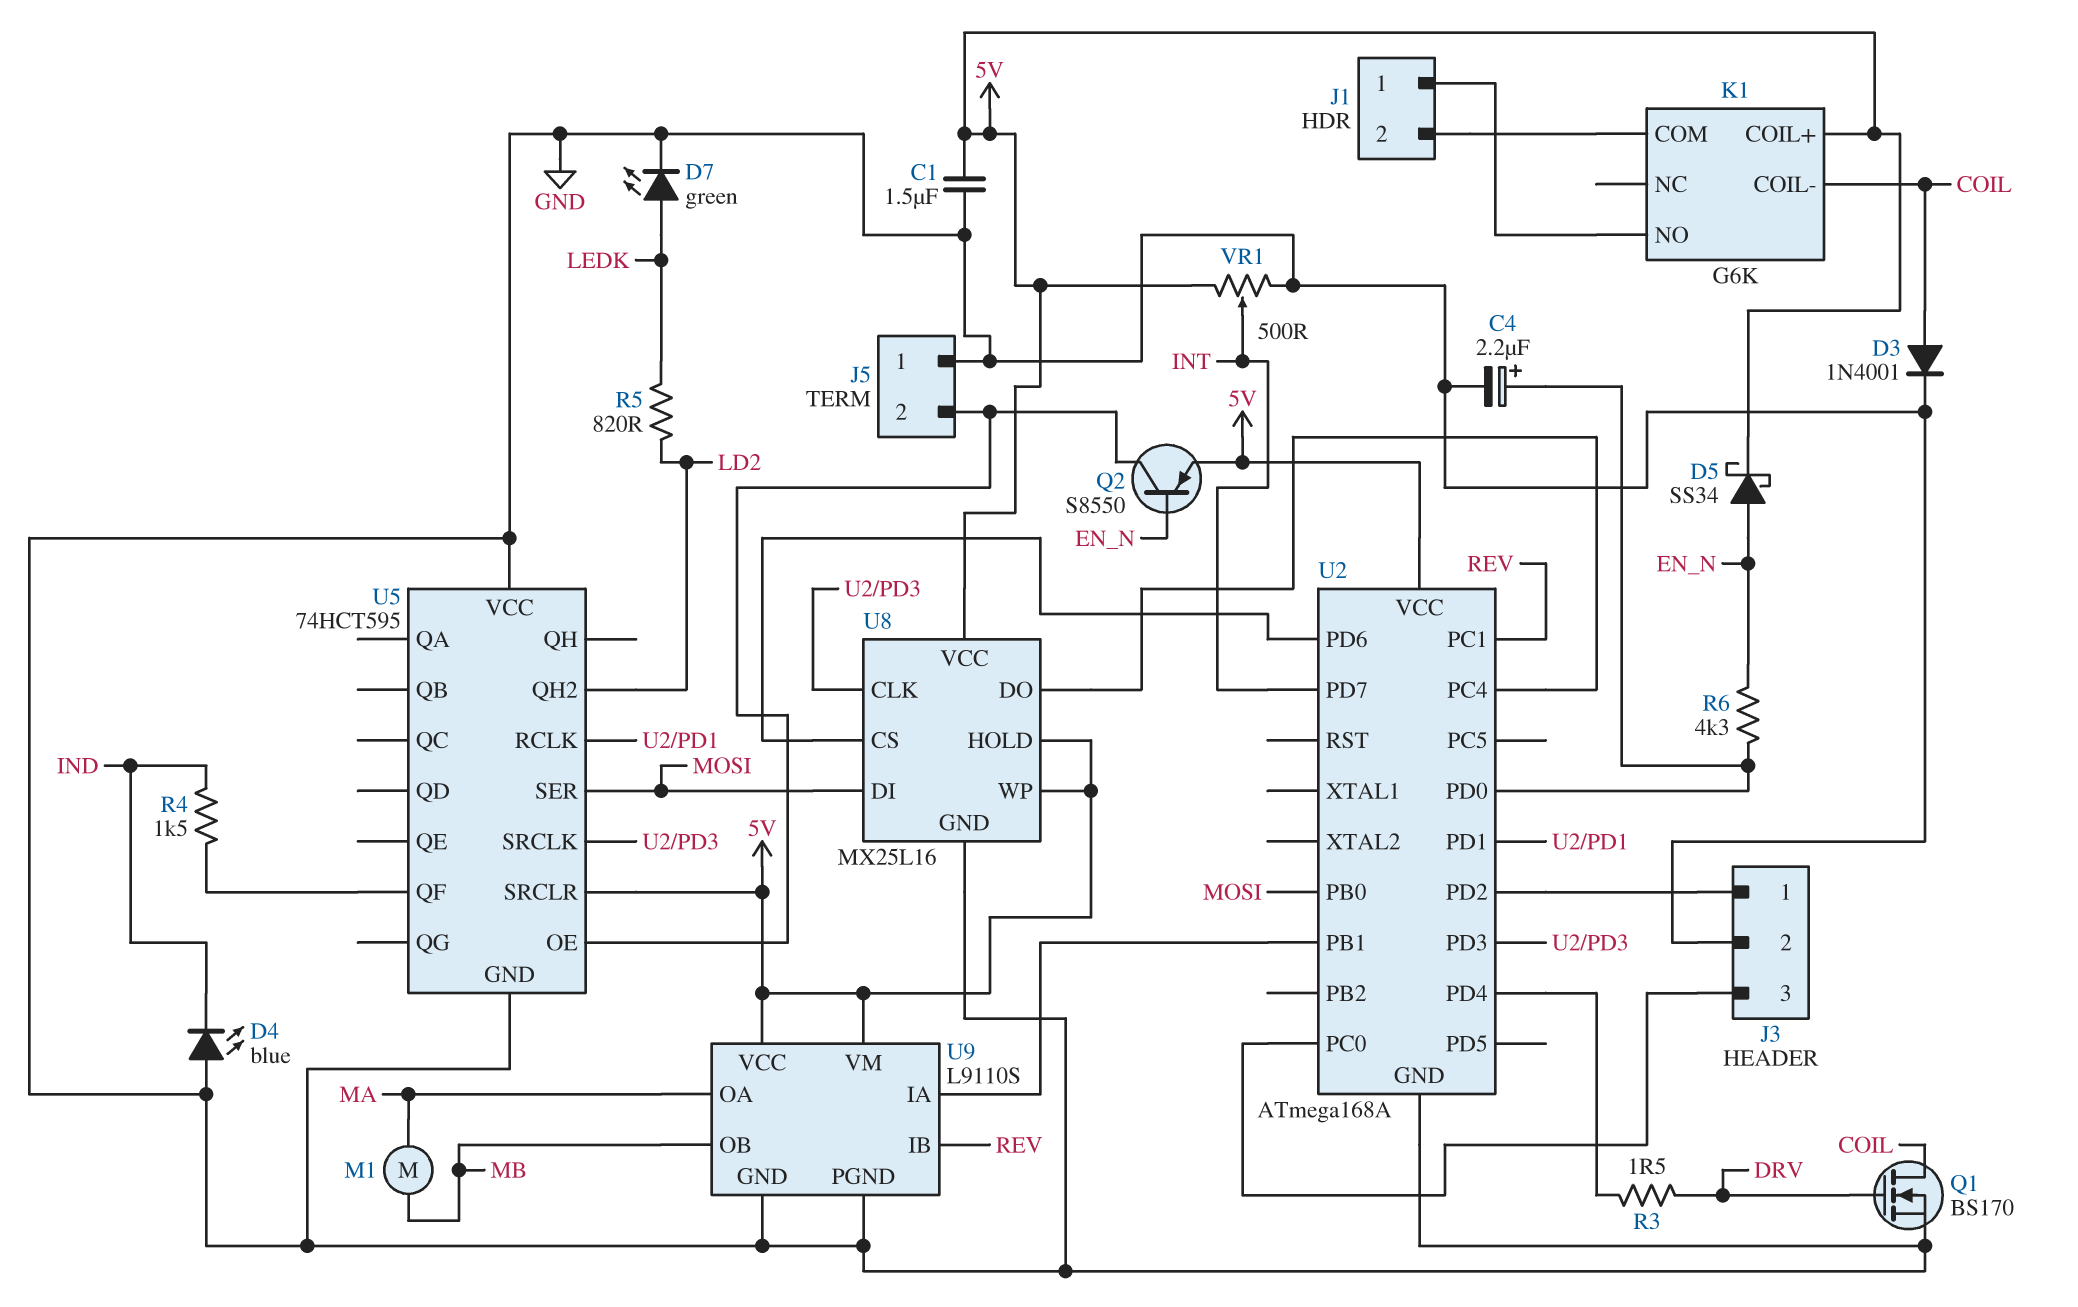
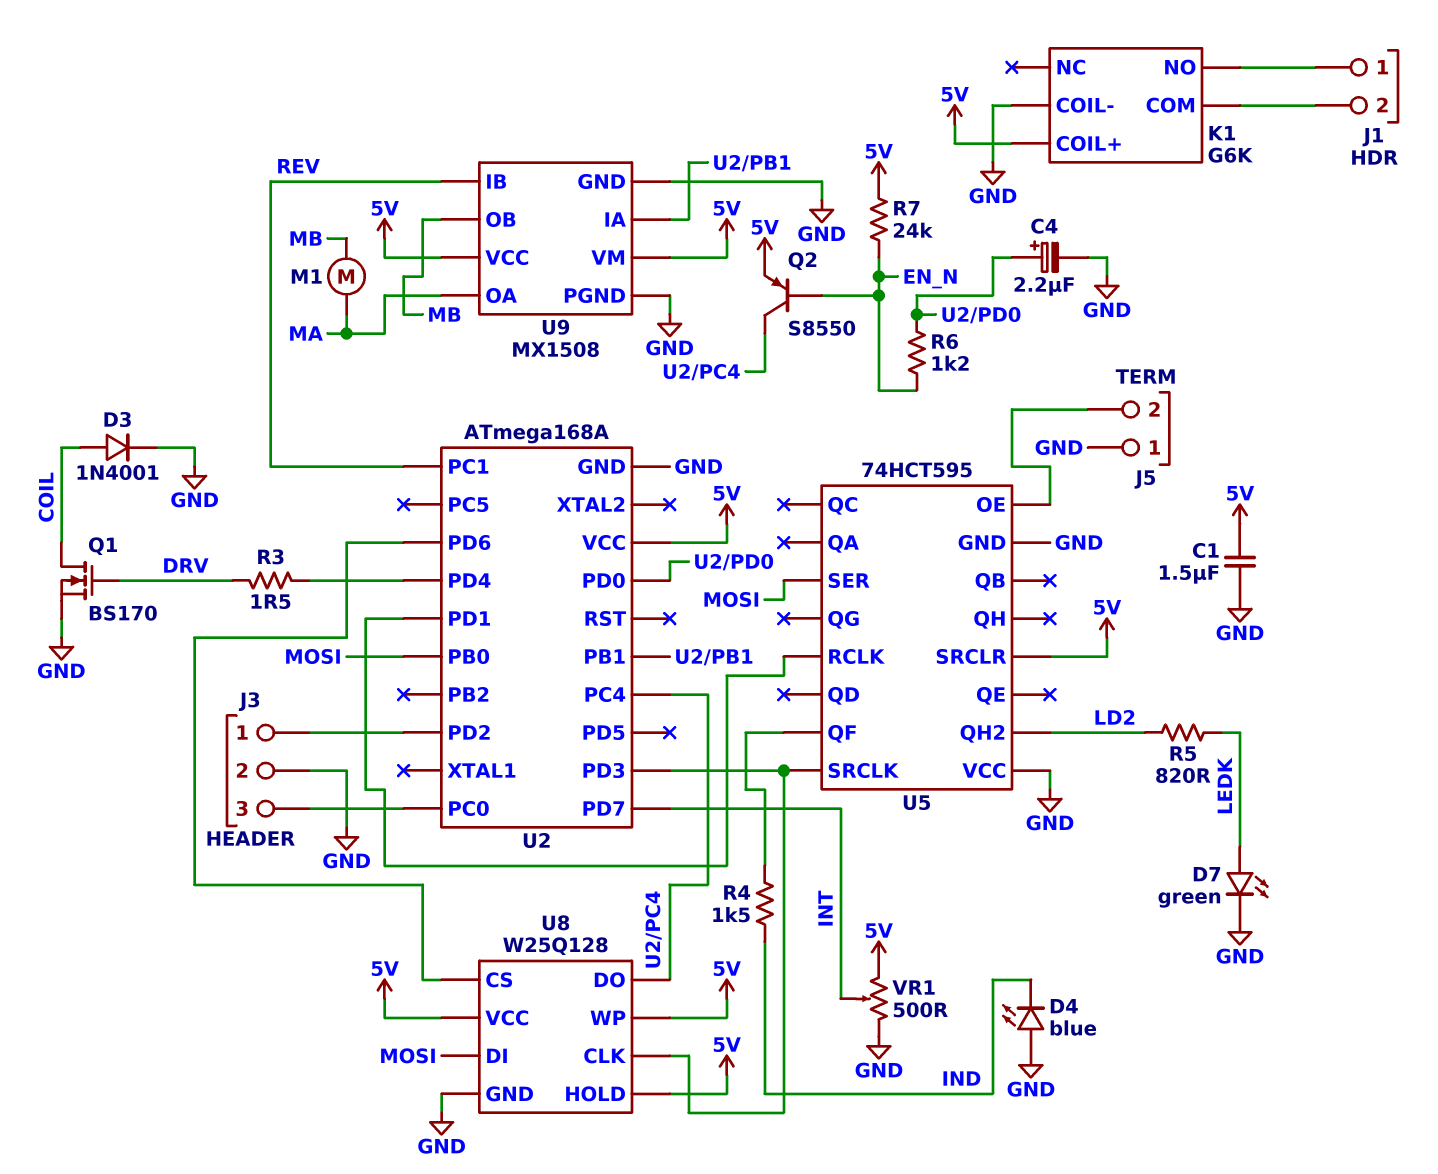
D5: schottky SS34 (A EN_N, K 5V) -> none
K1 pin COIL-: COIL -> GND
Q2: PNP S8550 (B EN_N, C J5/2, E 5V) -> PNP S8550 (B EN_N, C U2/PC4, E 5V)
R6: 4.3k (EN_N, U2/PD0) -> 1.2k (EN_N, U2/PD0)
R7: none -> 24k (5V, EN_N)
U8: MX25L16 -> W25Q128
U9: L9110S -> MX1508

